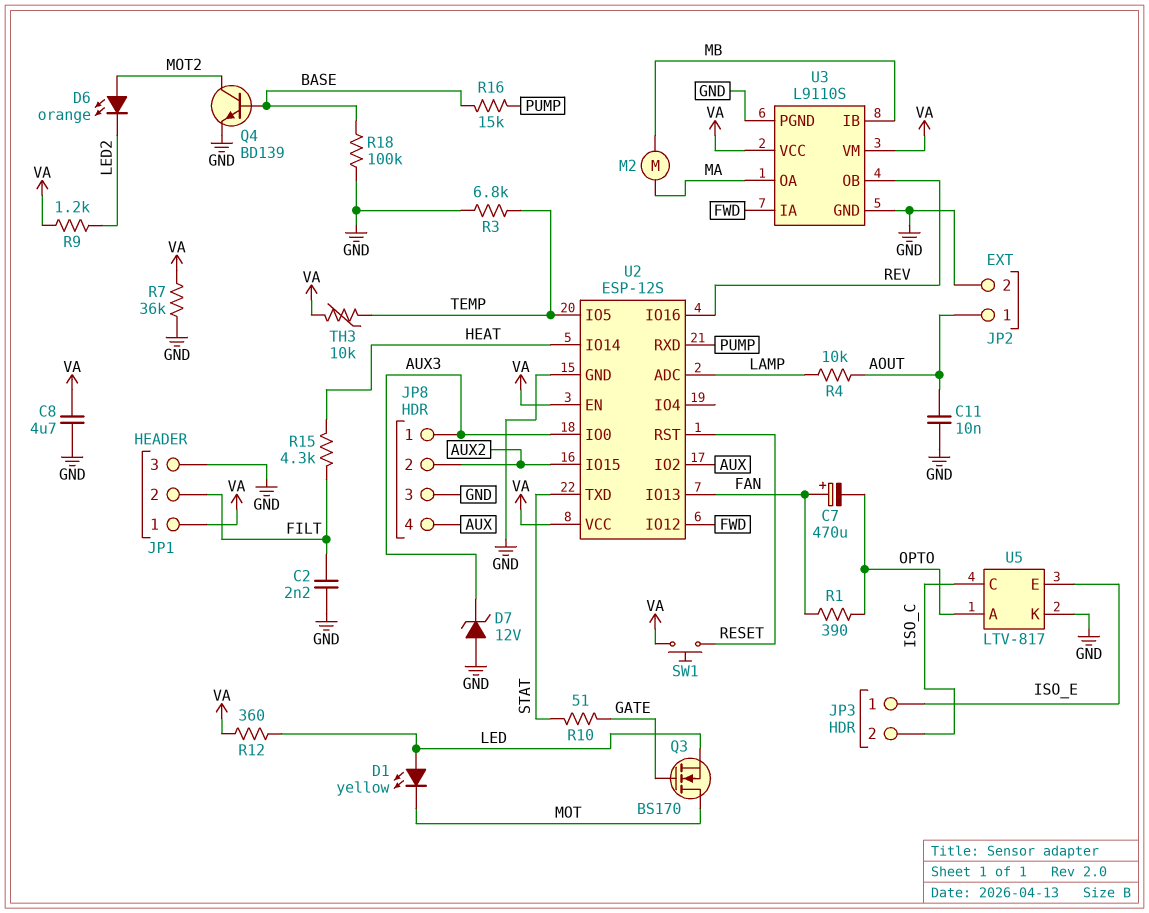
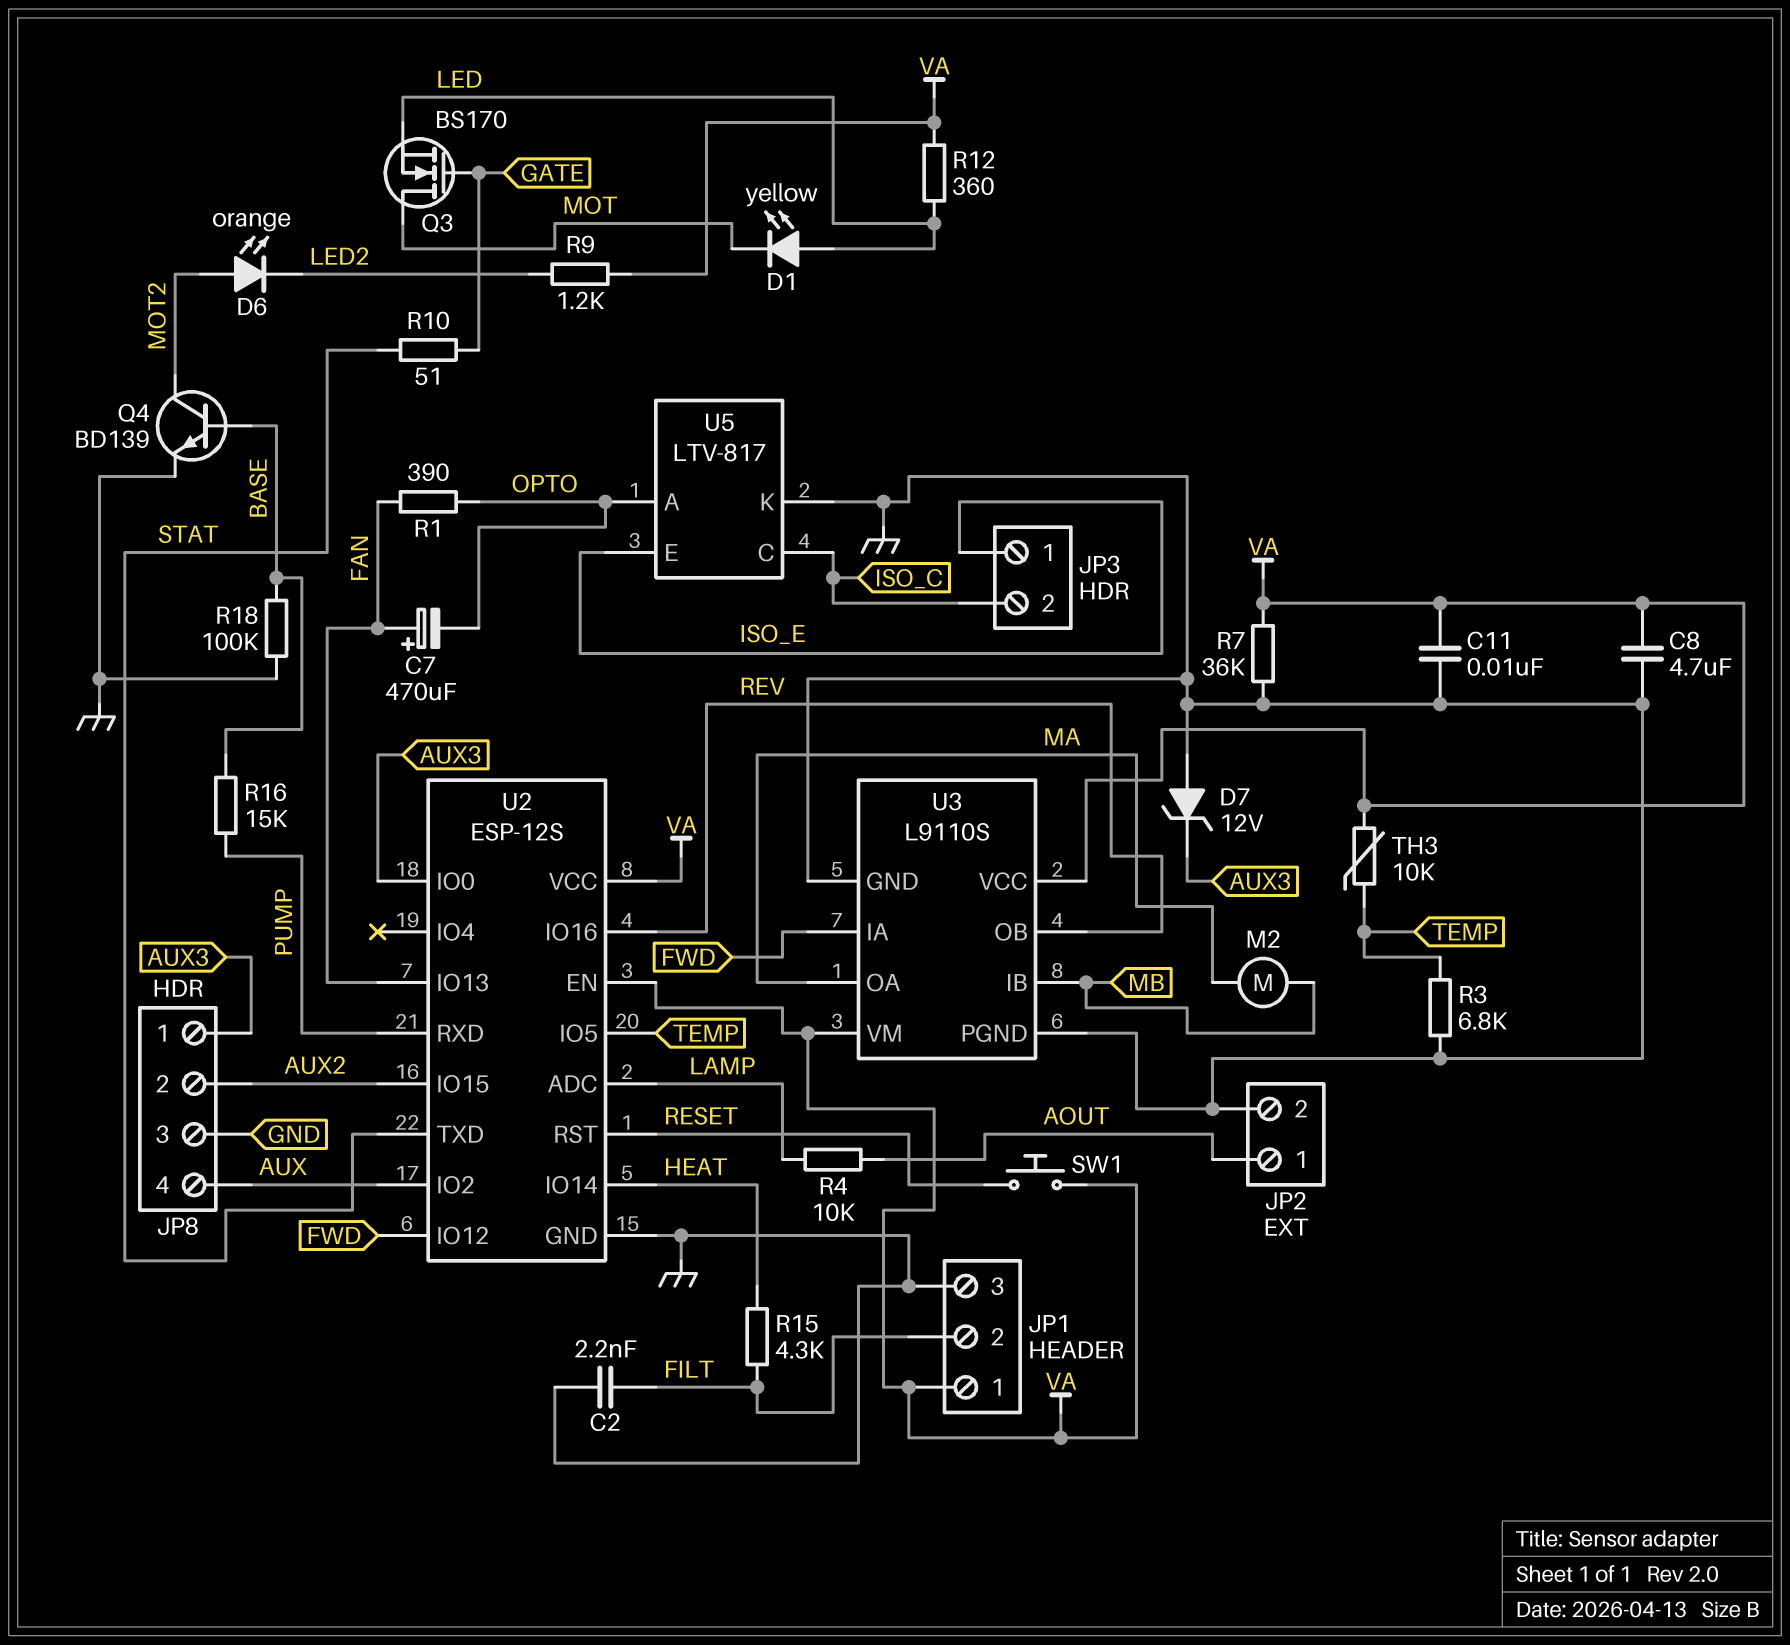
C11: 10nF (AOUT, GND) -> 10nF (GND, VA)

